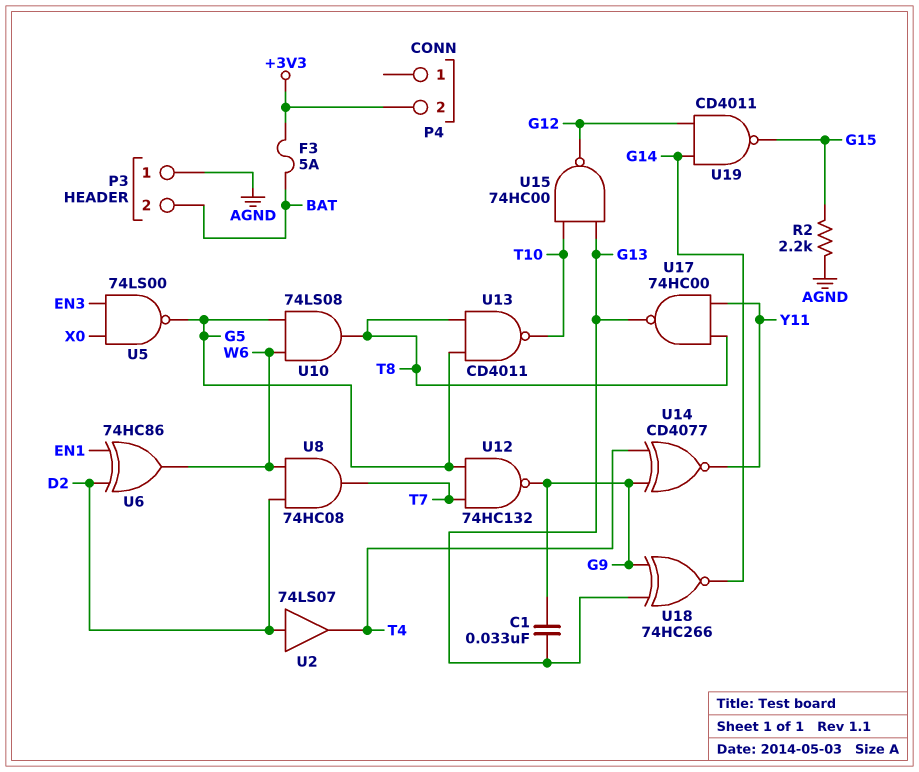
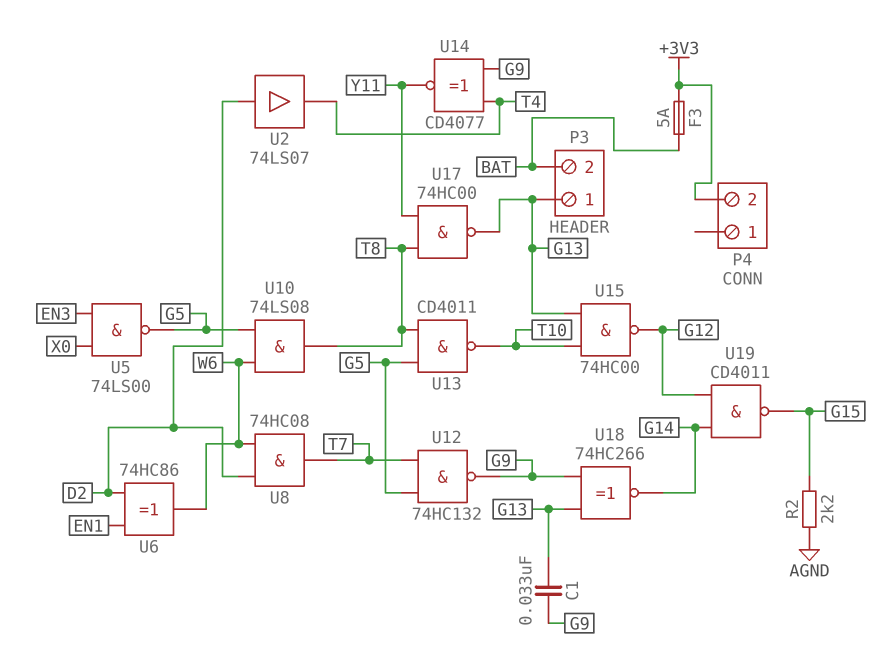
P3 pin 1: AGND -> G13

